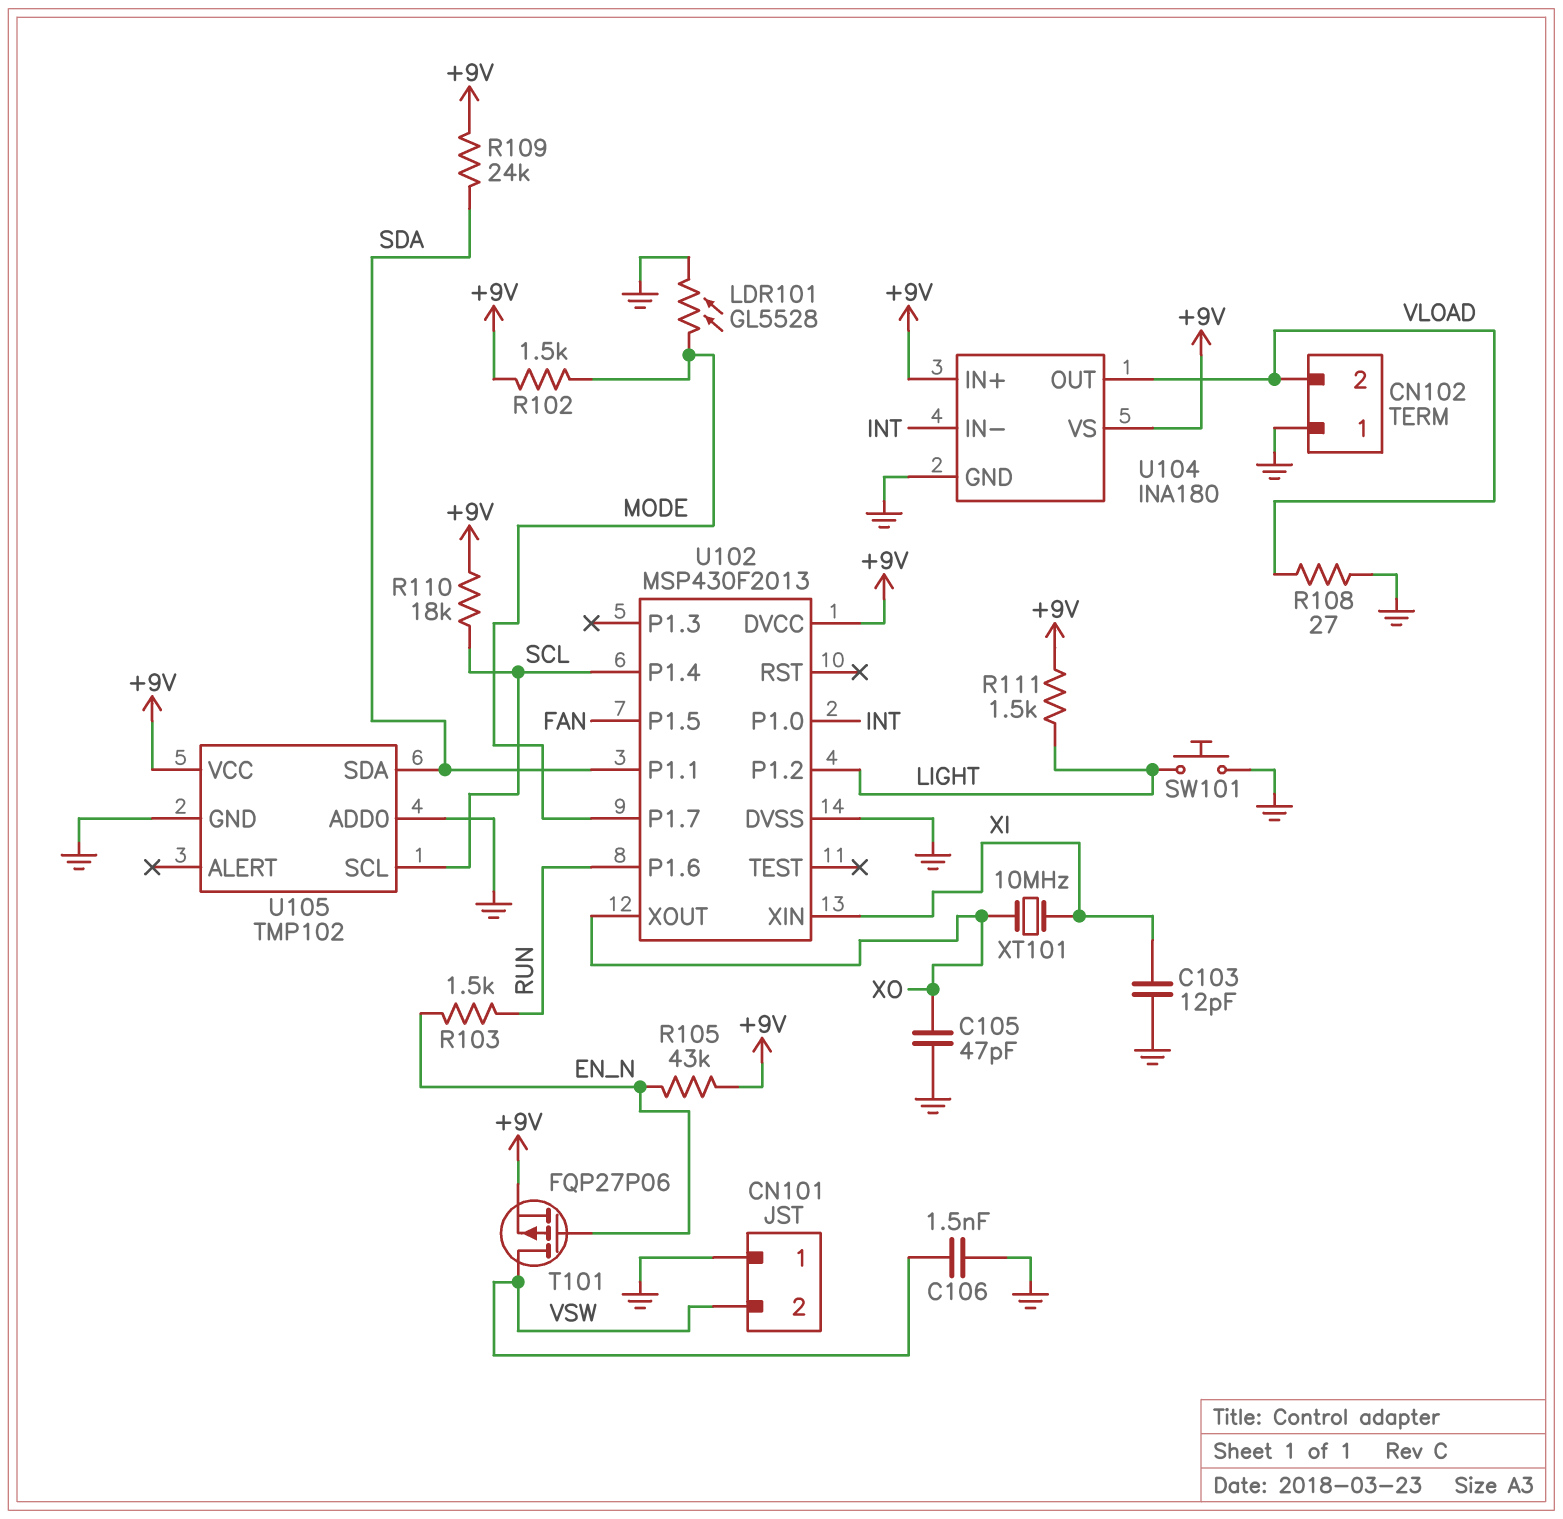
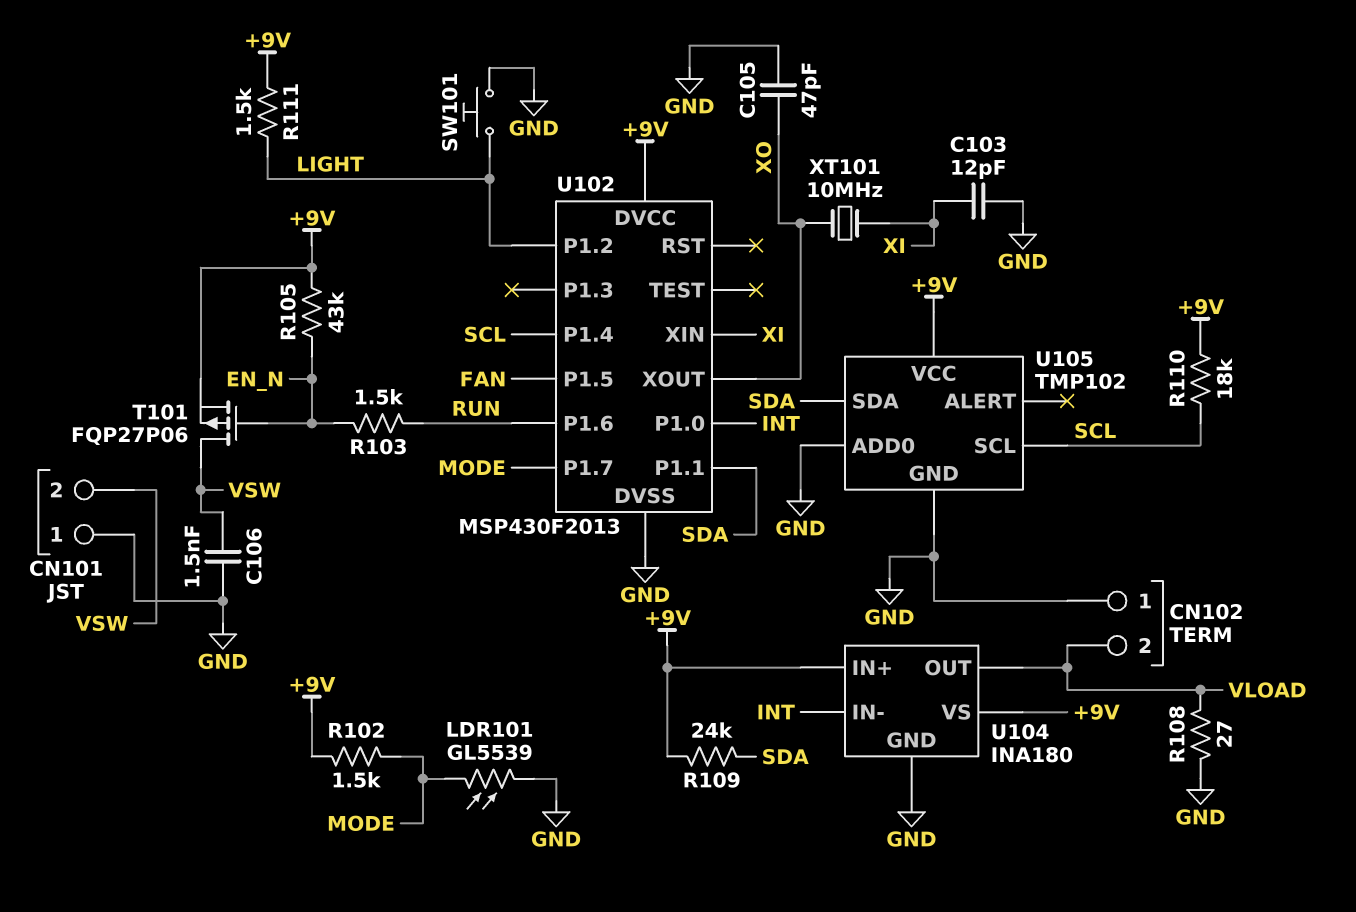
LDR101: GL5528 (GND, MODE) -> GL5539 (GND, MODE)

